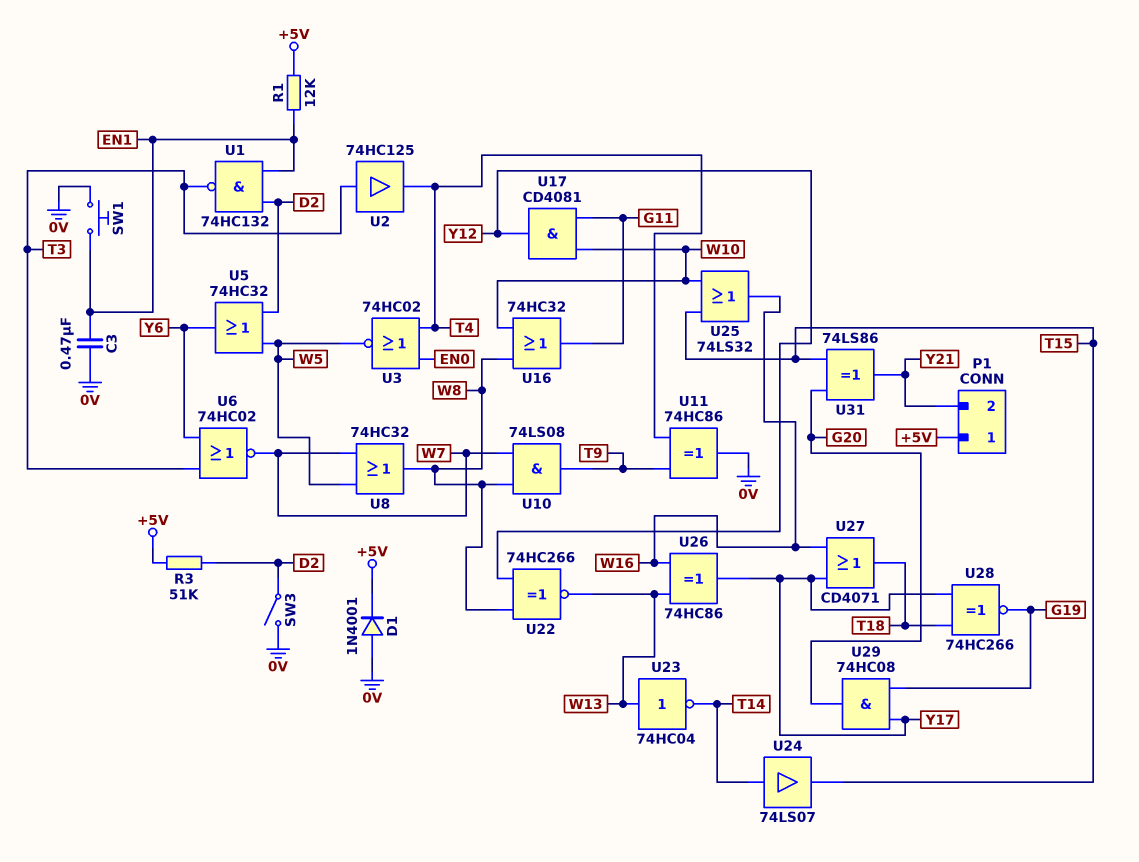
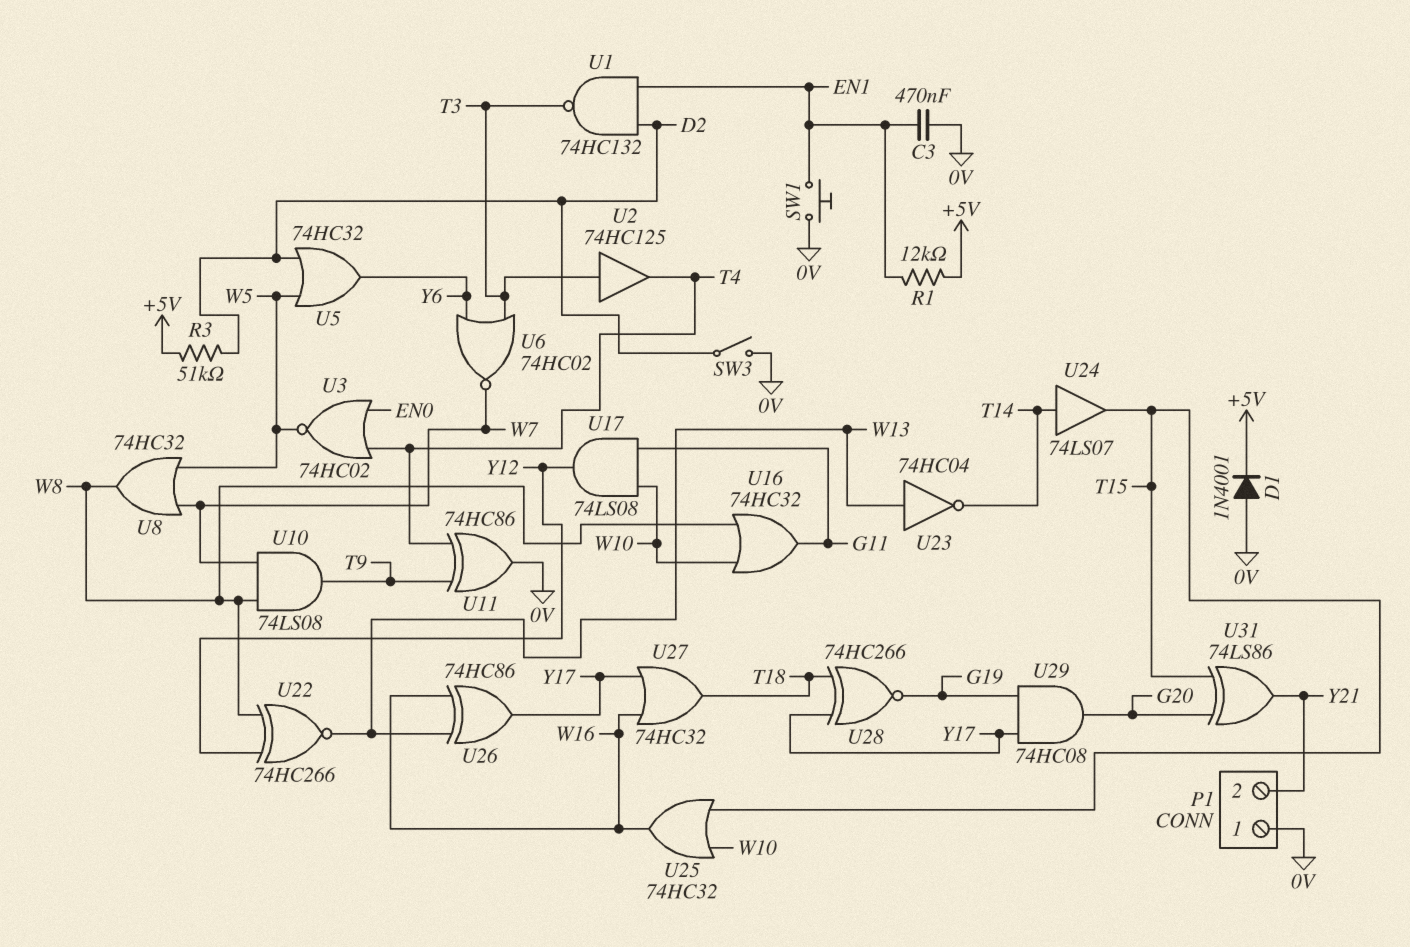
P1 pin 1: +5V -> 0V
U17: AND CD4081 (in G11, in W10, out Y12) -> AND 74LS08 (in G11, in W10, out Y12)
U25: OR 74LS32 (in T15, in W10, out W16) -> OR 74HC32 (in T15, in W10, out W16)
U27: OR CD4071 (in W16, in Y17, out T18) -> OR 74HC32 (in W16, in Y17, out T18)

